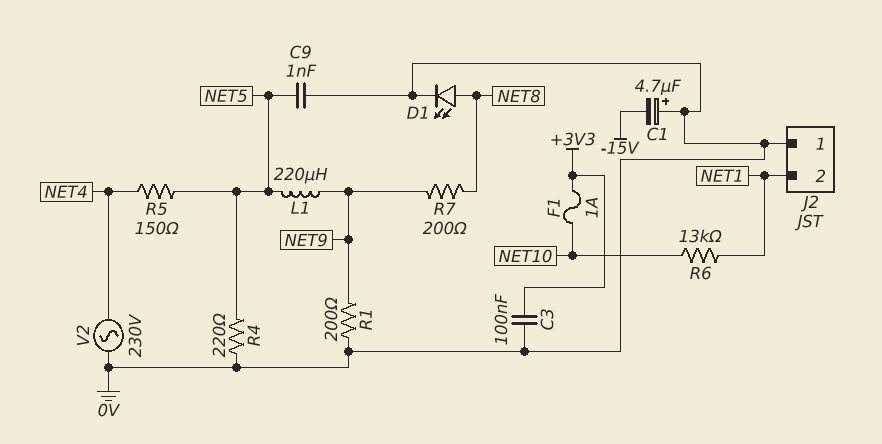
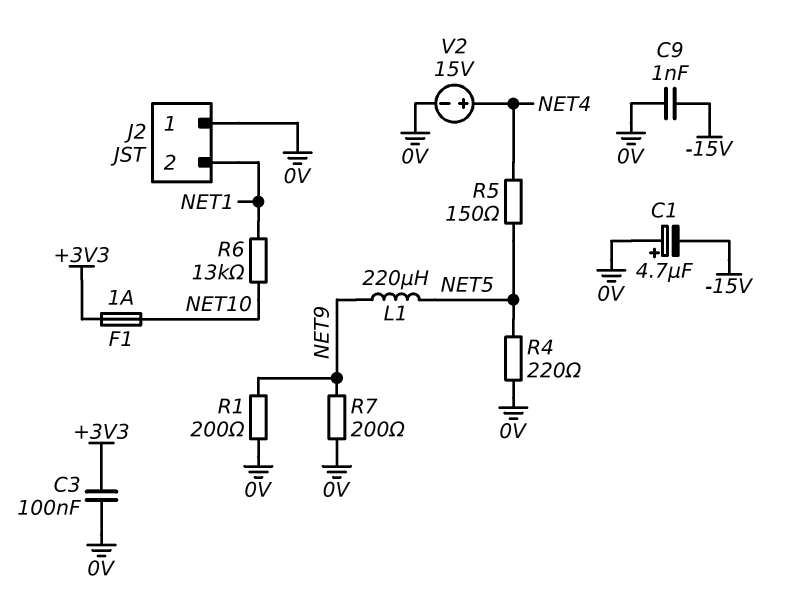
C9: 1nF (0V, NET5) -> 1nF (-15V, 0V)
D1: LED (A NET8, K 0V) -> none
R7: 200 (NET8, NET9) -> 200 (0V, NET9)
V2: AC 230V (0V, NET4) -> 15V (plus NET4, minus 0V)

